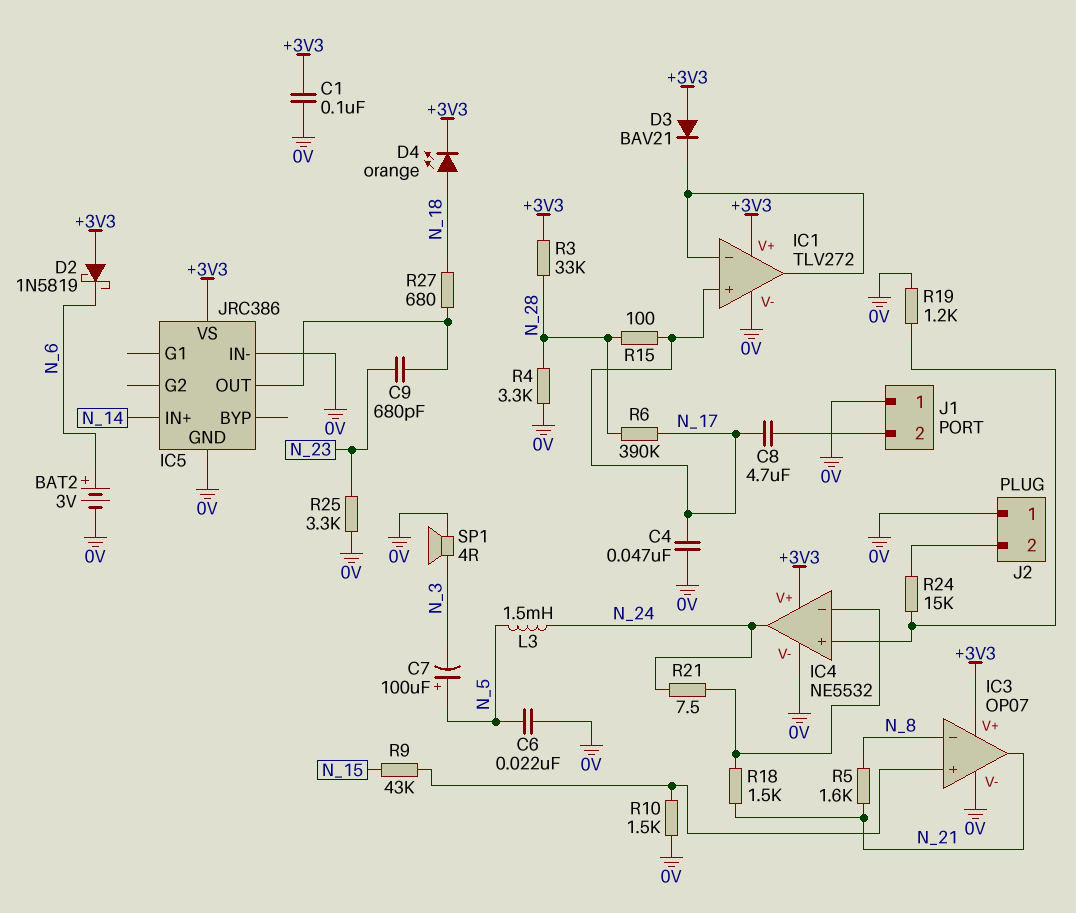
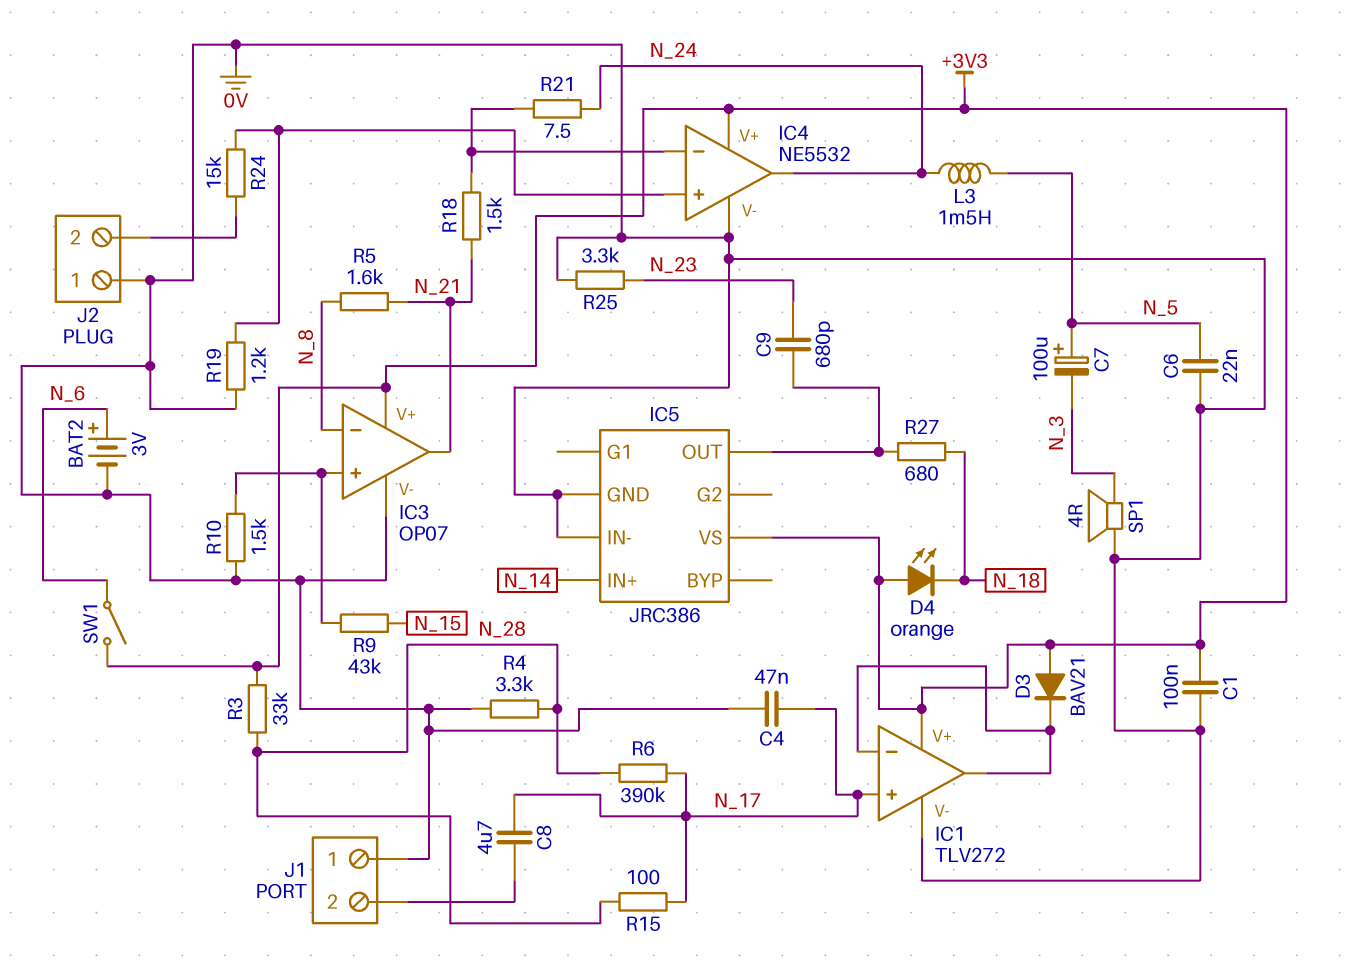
D2: schottky 1N5819 (A +3V3, K N_6) -> none
D4: LED orange (A N_18, K +3V3) -> LED orange (A +3V3, K N_18)
SW1: none -> switch (+3V3, N_6)

